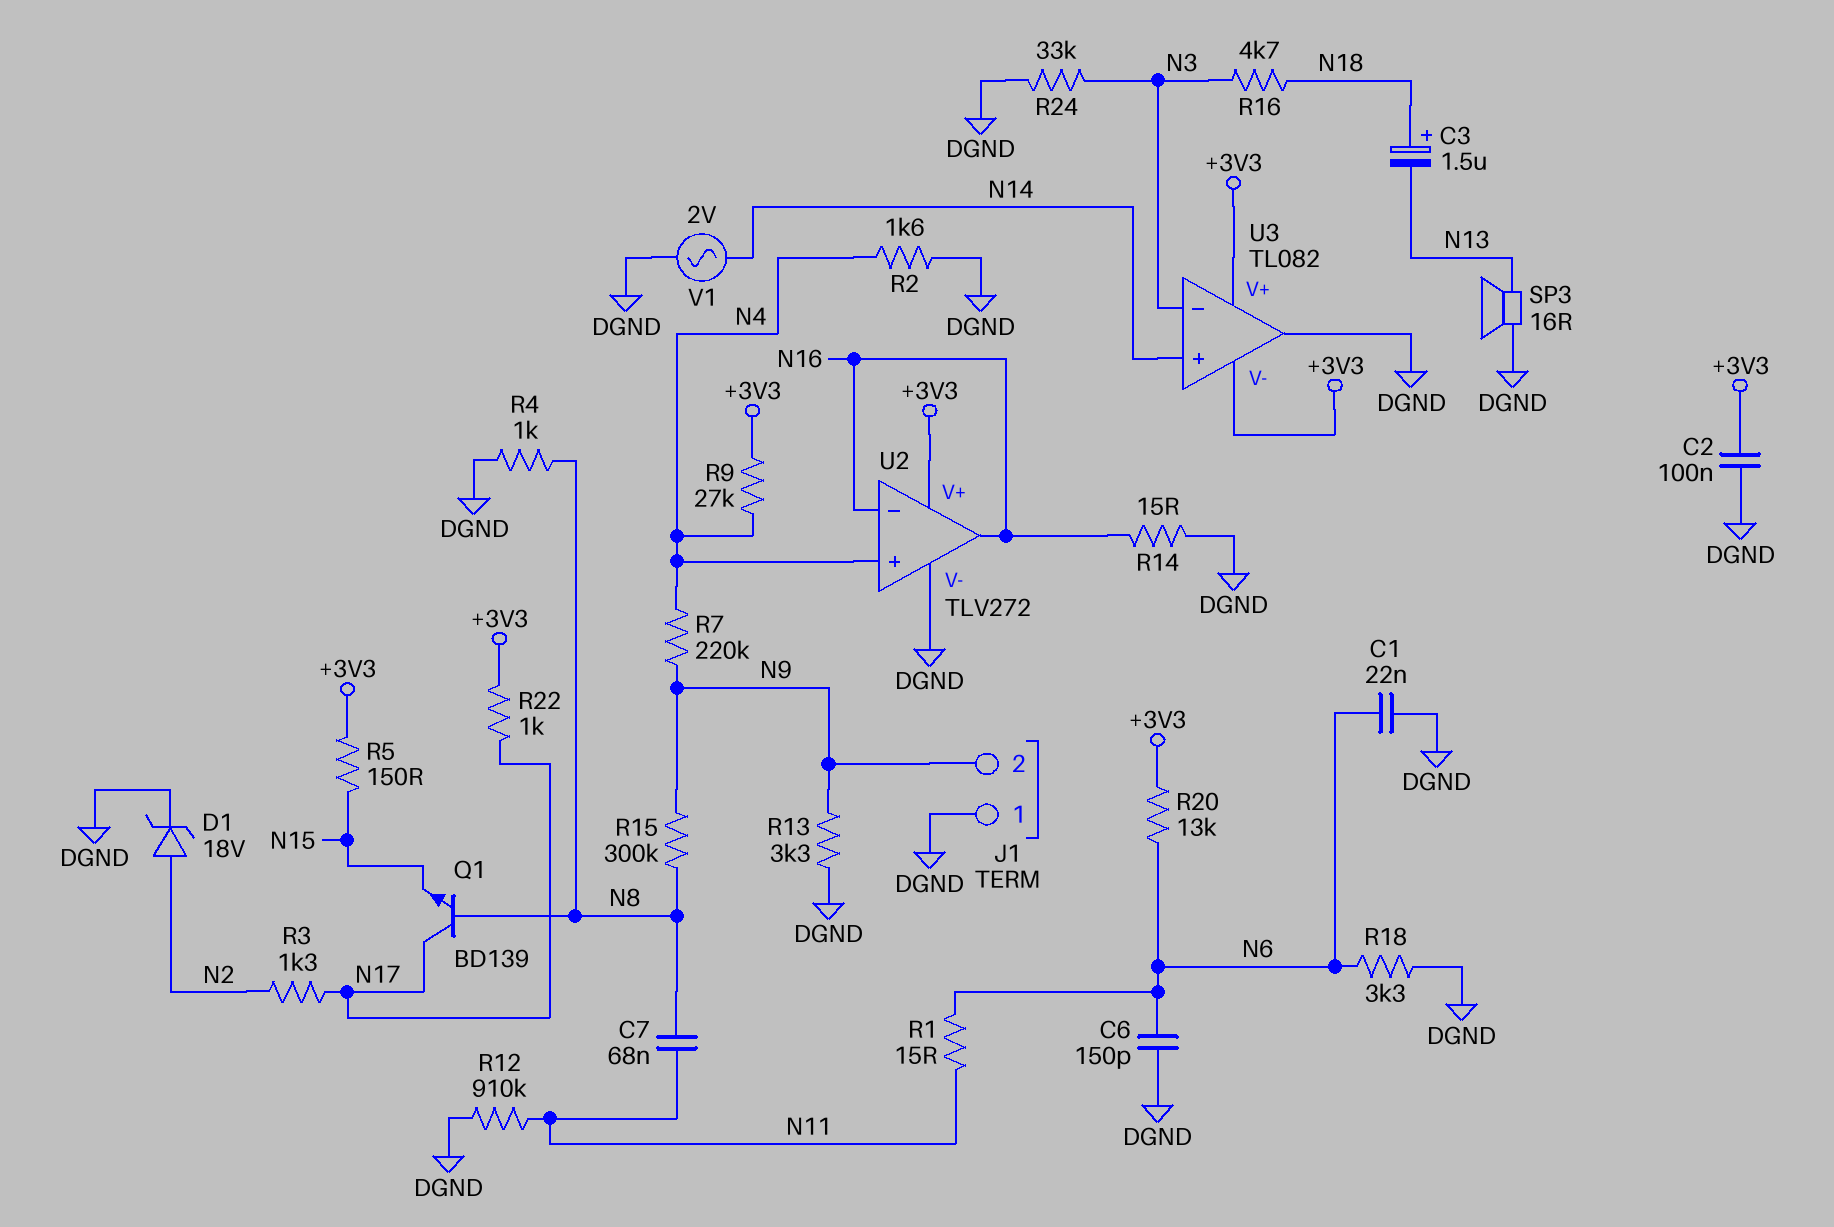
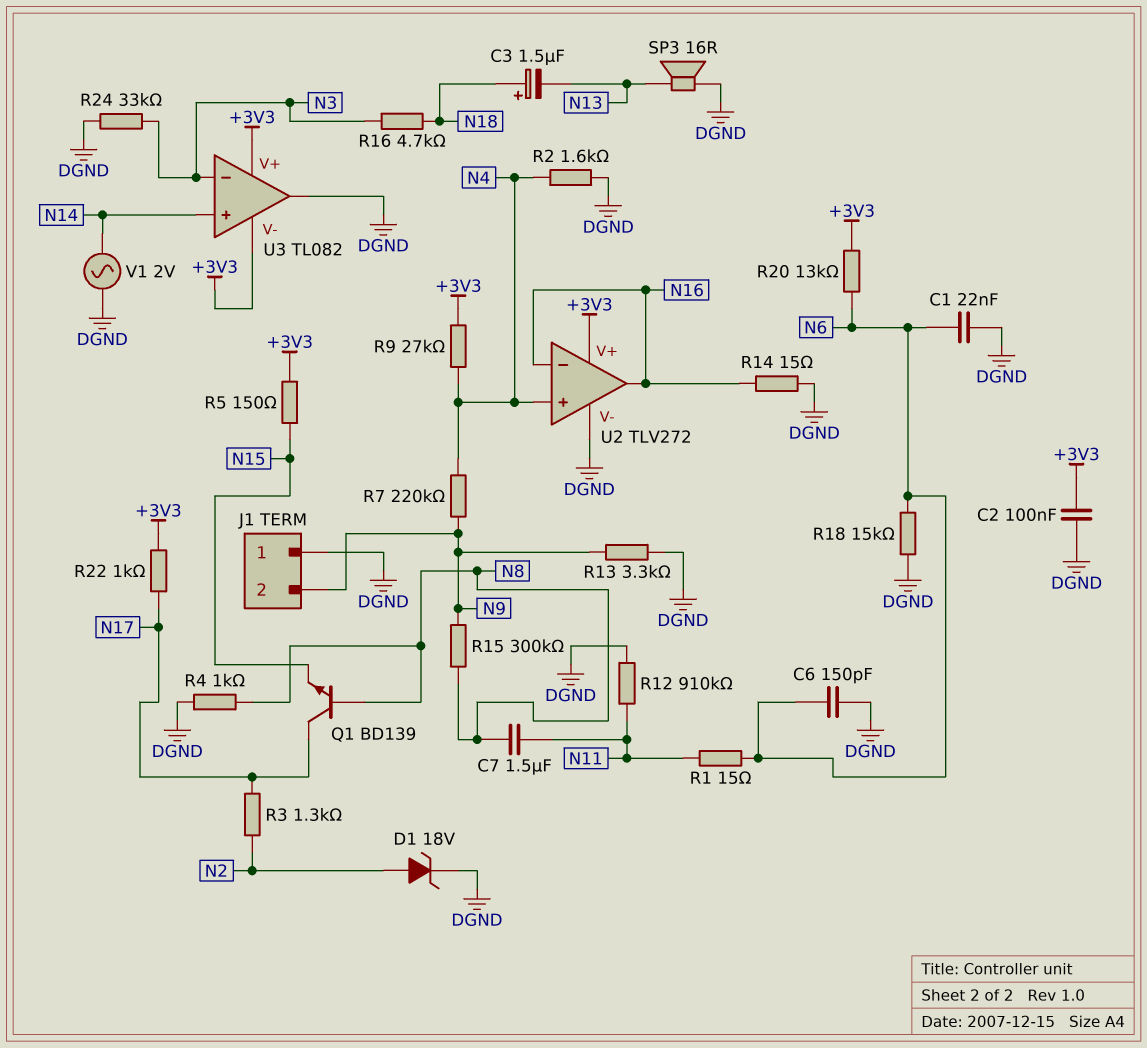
C7: 68nF (N8, N11) -> 1.5uF (N8, N11)
R18: 3.3k (DGND, N6) -> 15k (DGND, N6)

